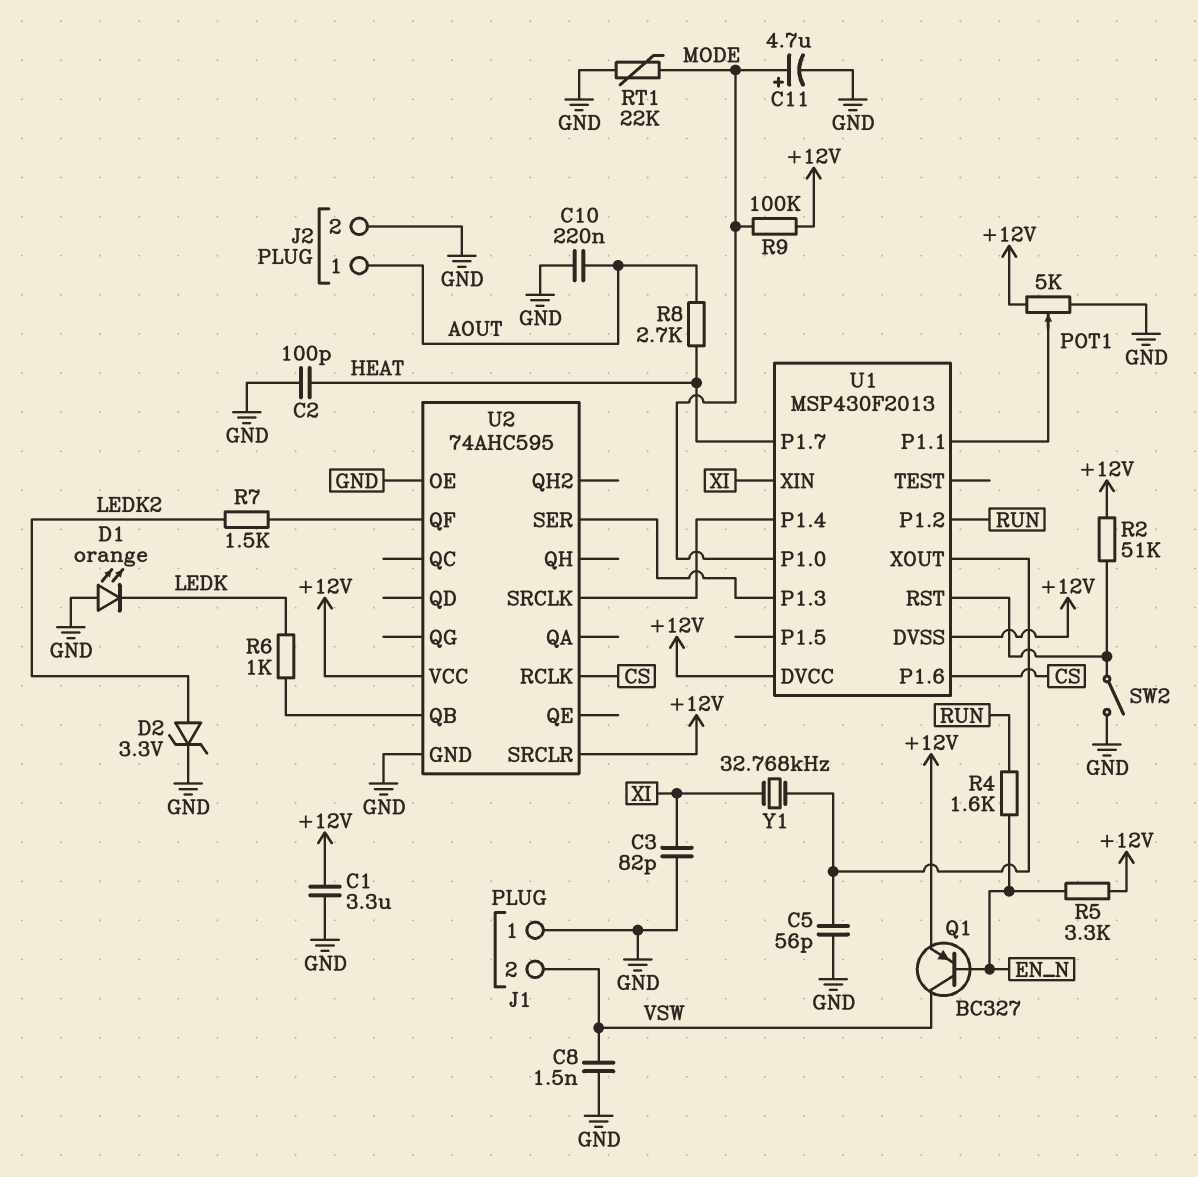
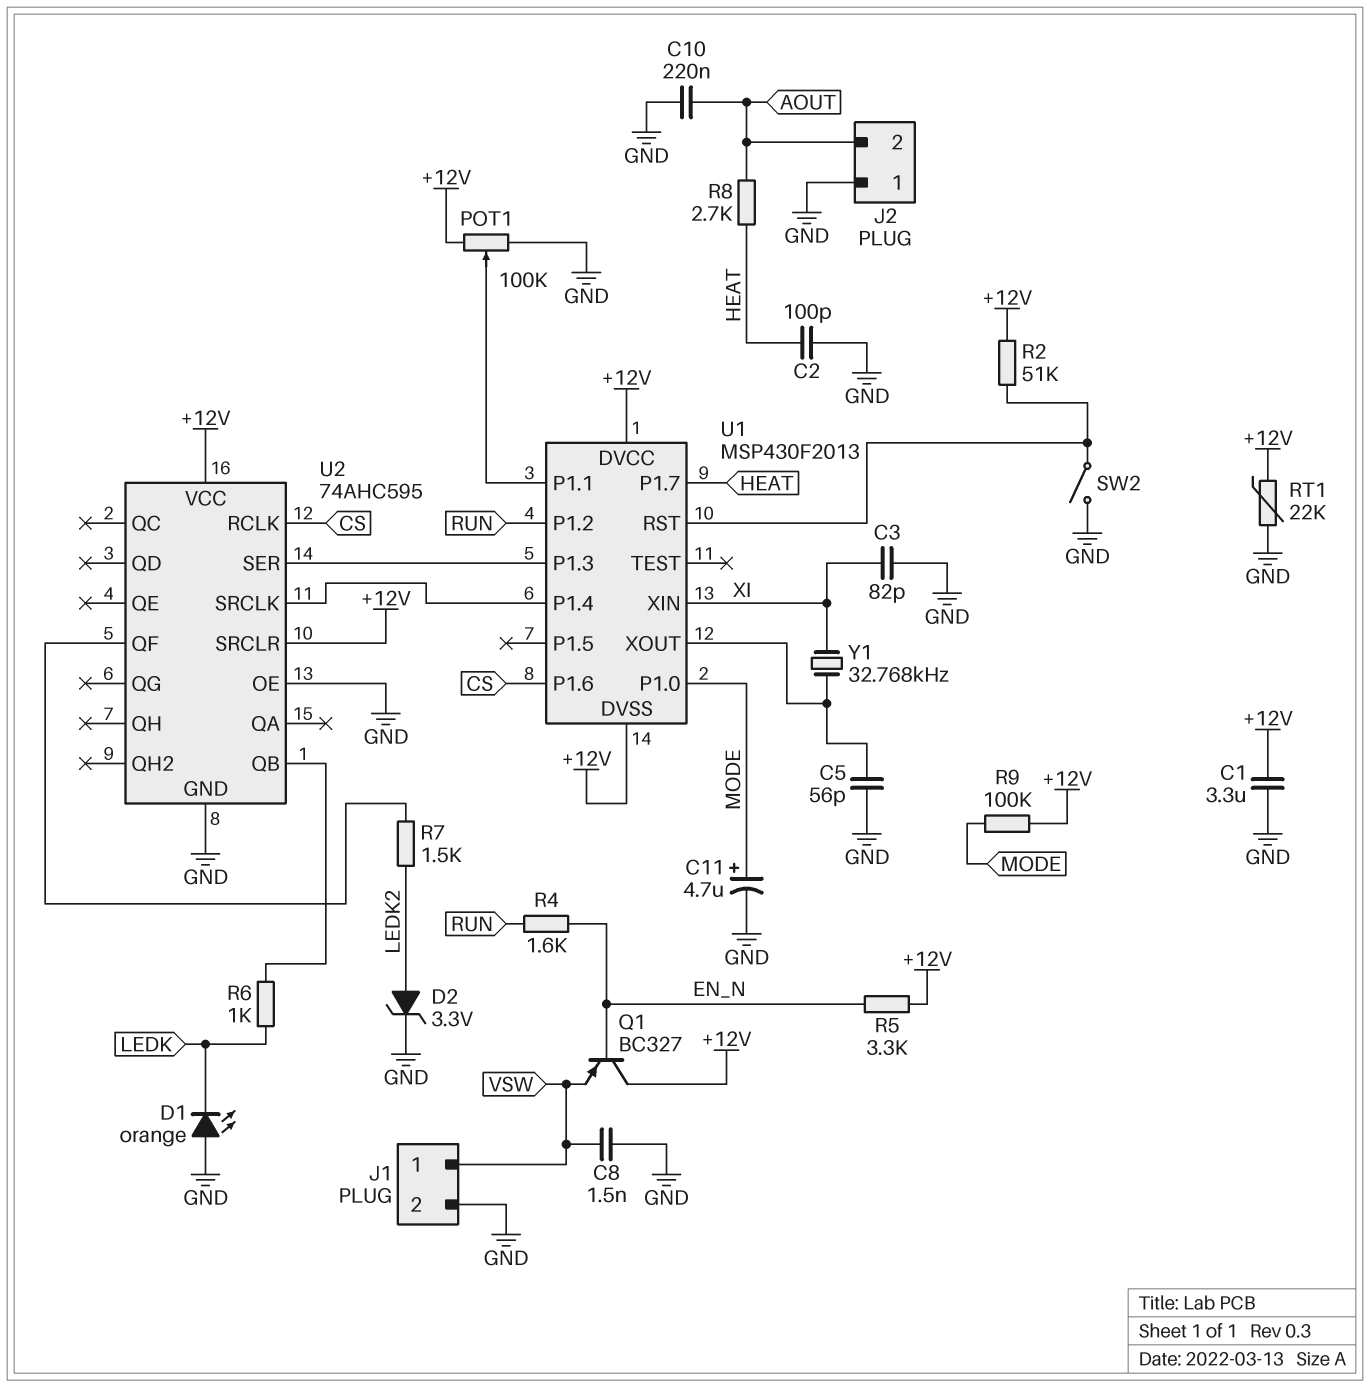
J1 pin 1: GND -> VSW
J1 pin 2: VSW -> GND
J2 pin 1: AOUT -> GND
J2 pin 2: GND -> AOUT
POT1: 5k (+12V, GND, wiper U1/P1.1) -> 100k (+12V, GND, wiper U1/P1.1)
Q1: PNP BC327 (B EN_N, C VSW, E +12V) -> PNP BC327 (B EN_N, C +12V, E VSW)
RT1: 22k (GND, MODE) -> 22k (+12V, GND)

